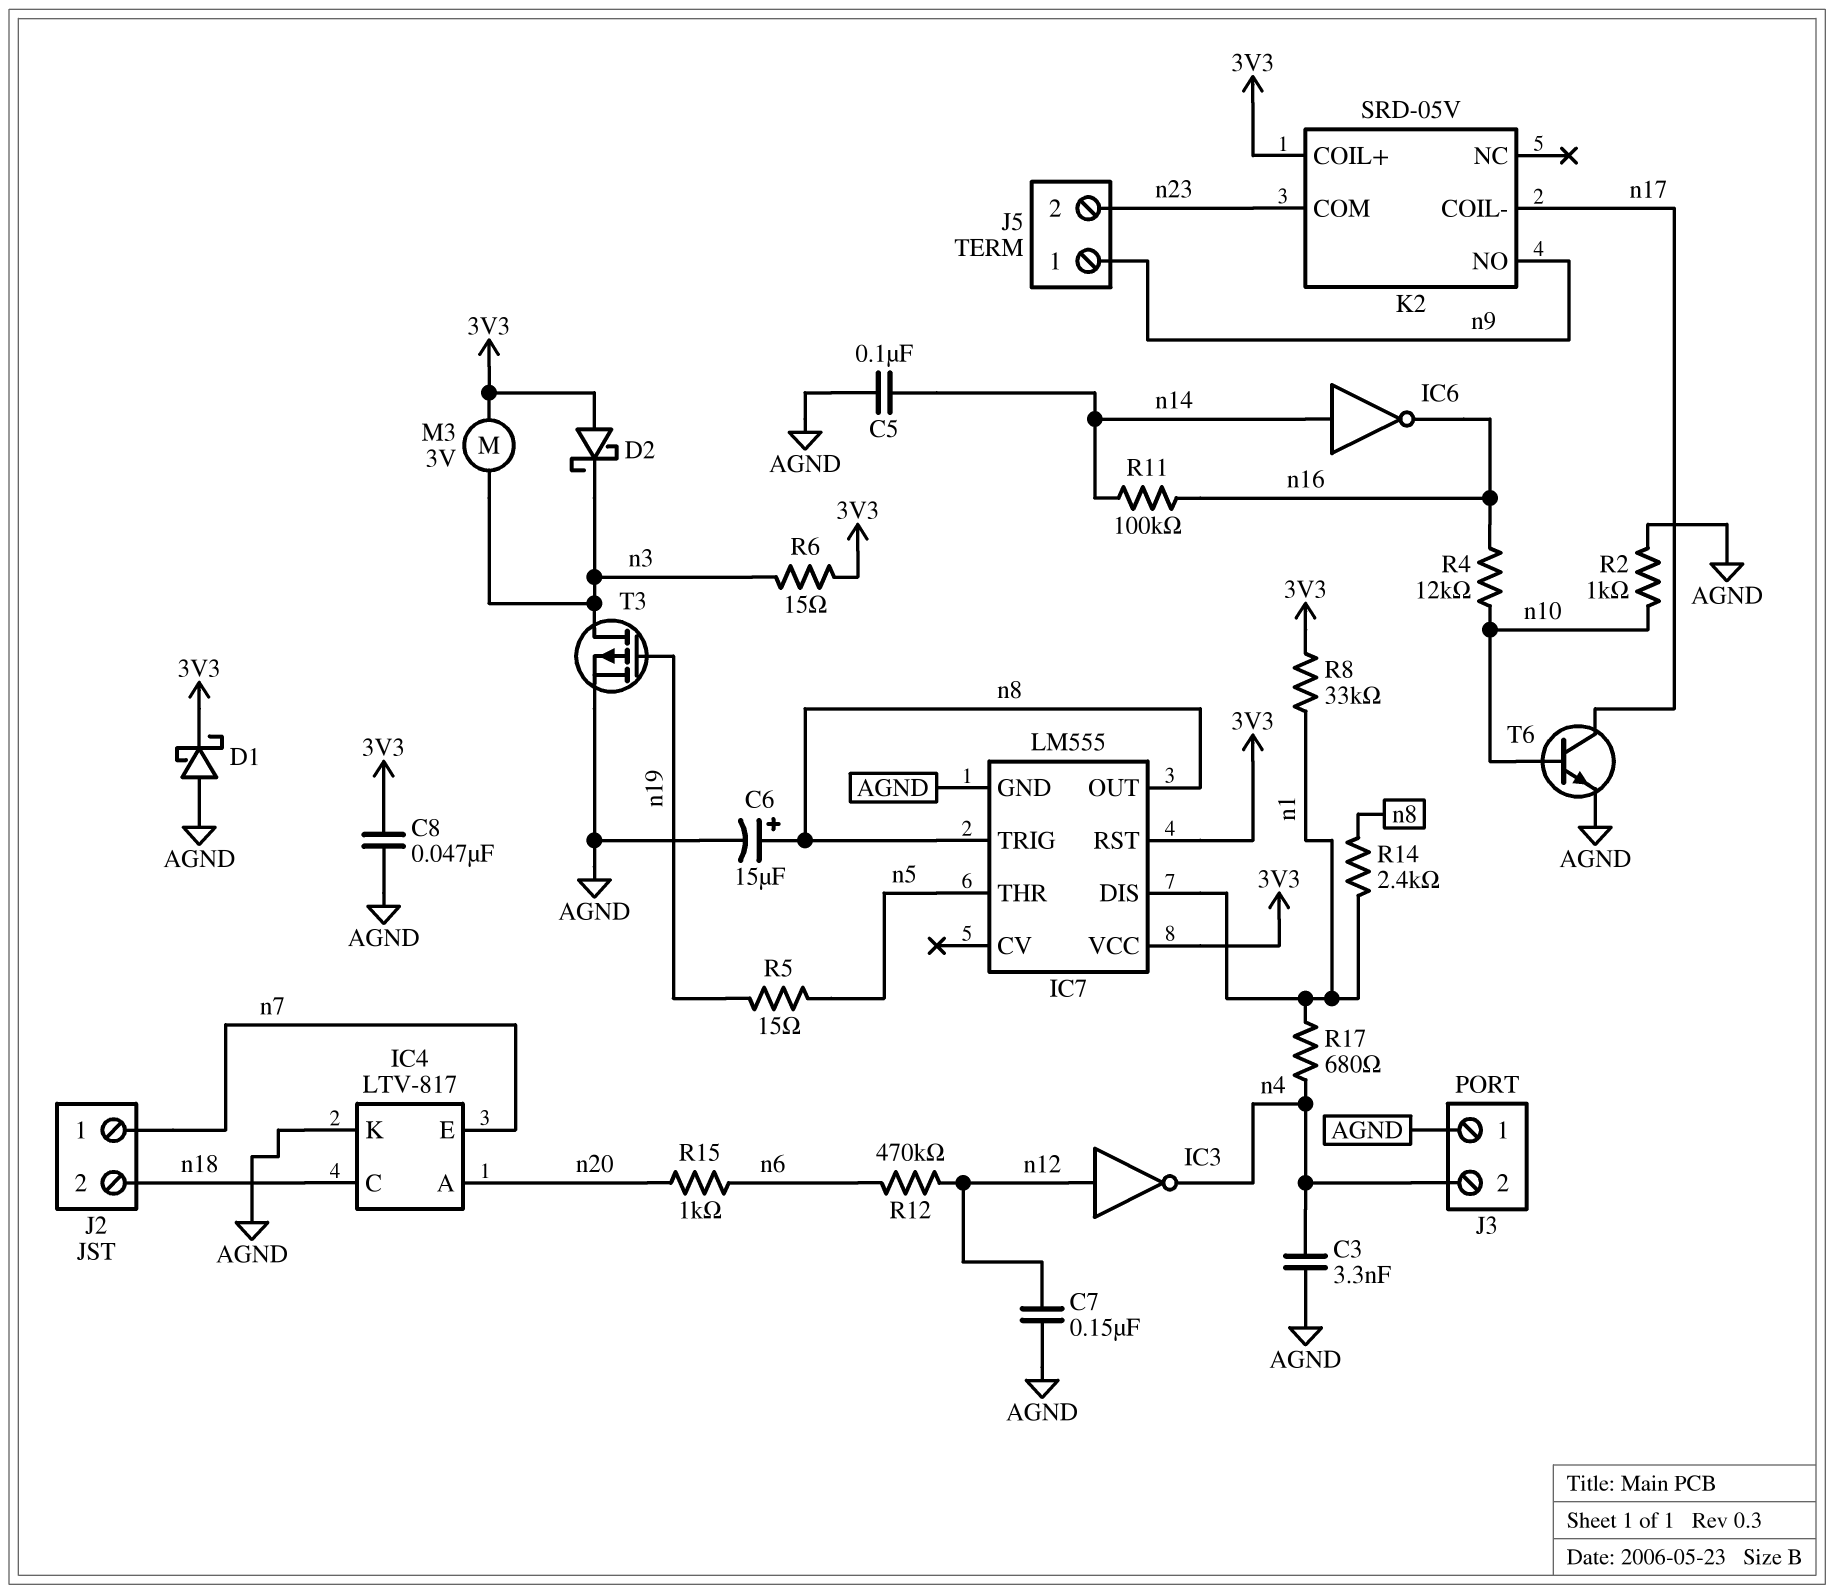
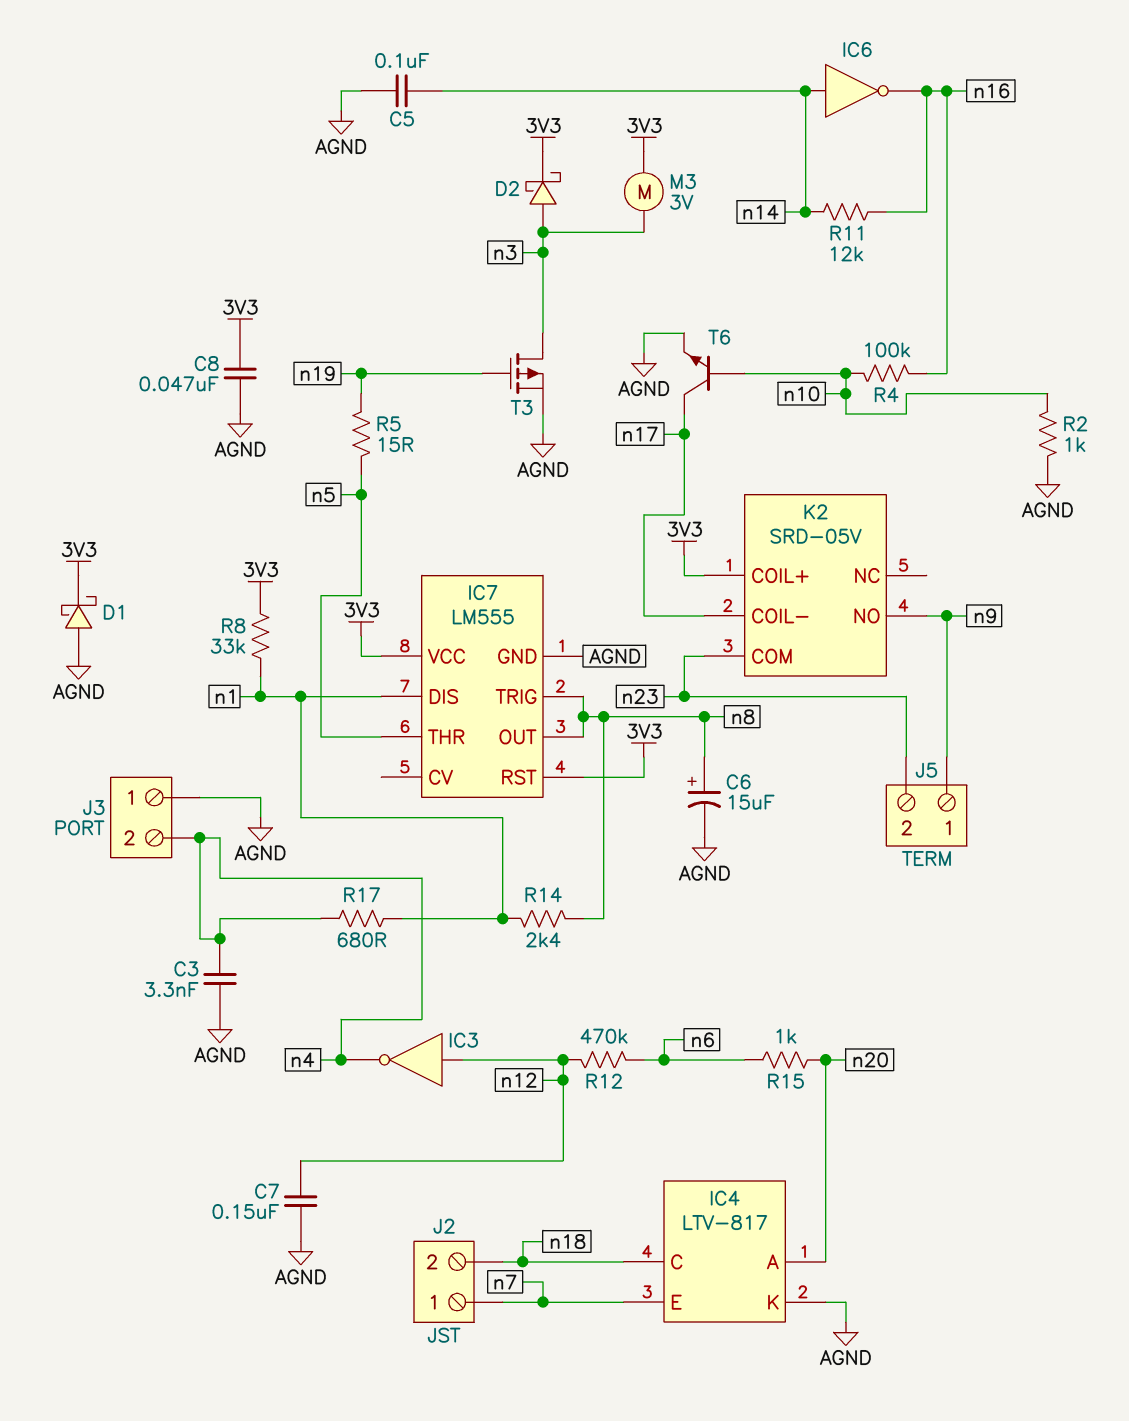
D2: schottky (A 3V3, K n3) -> schottky (A n3, K 3V3)
R4: 12k (n10, n16) -> 100k (n10, n16)
R6: 15 (3V3, n3) -> none
R11: 100k (n14, n16) -> 12k (n14, n16)

